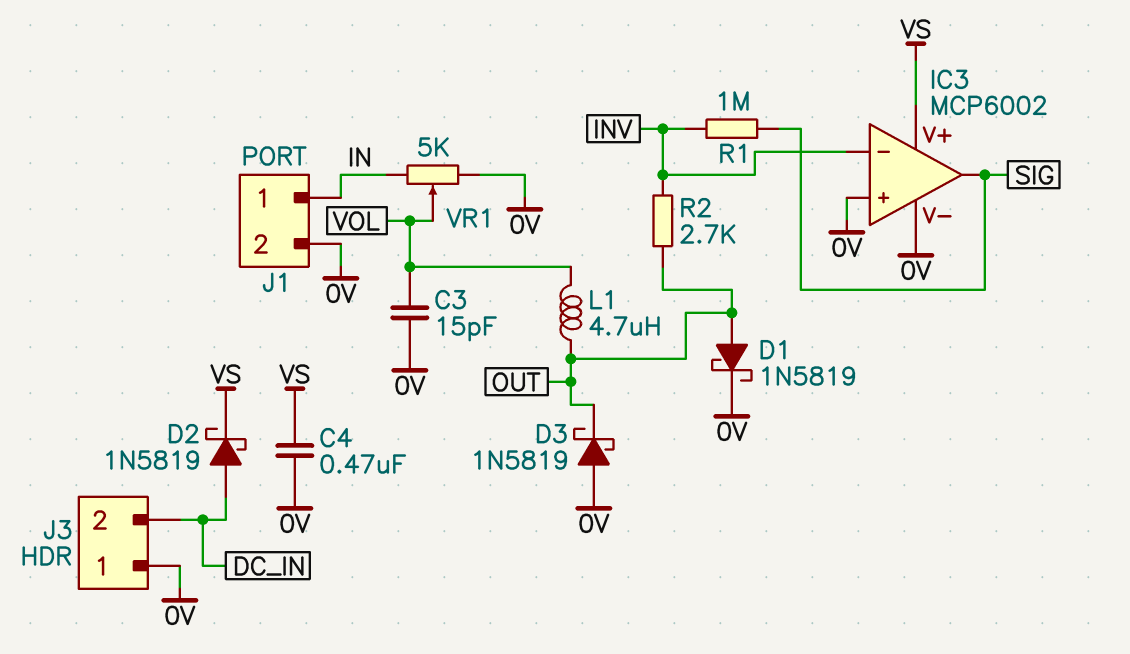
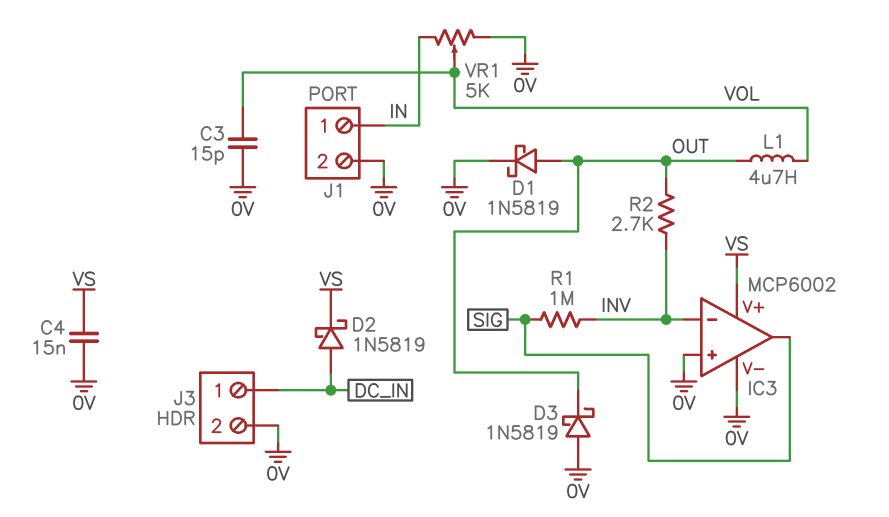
C4: 470nF (0V, VS) -> 15nF (0V, VS)
J3 pin 1: 0V -> DC_IN
J3 pin 2: DC_IN -> 0V

